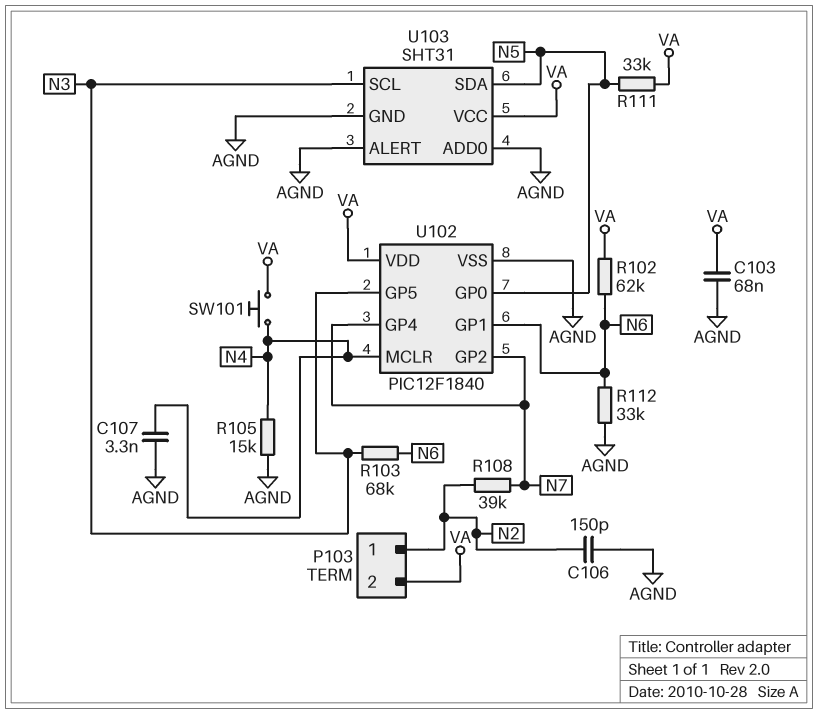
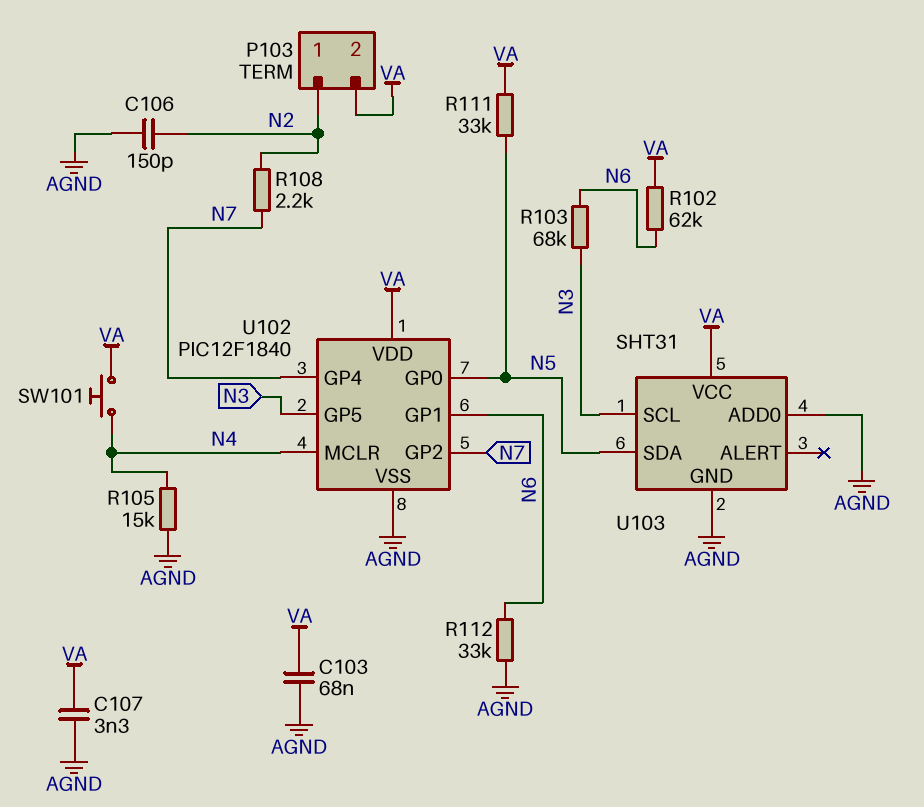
C107: 3.3nF (AGND, N4) -> 3.3nF (AGND, VA)
R108: 39k (N2, N7) -> 2.2k (N2, N7)
U103 pin ALERT: AGND -> none

